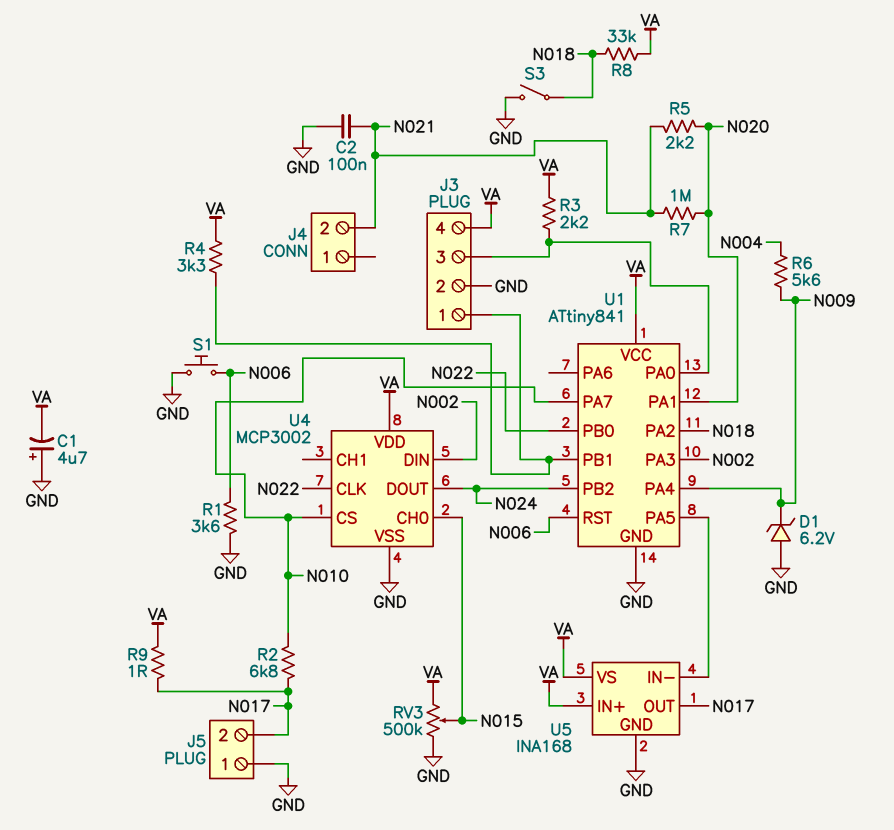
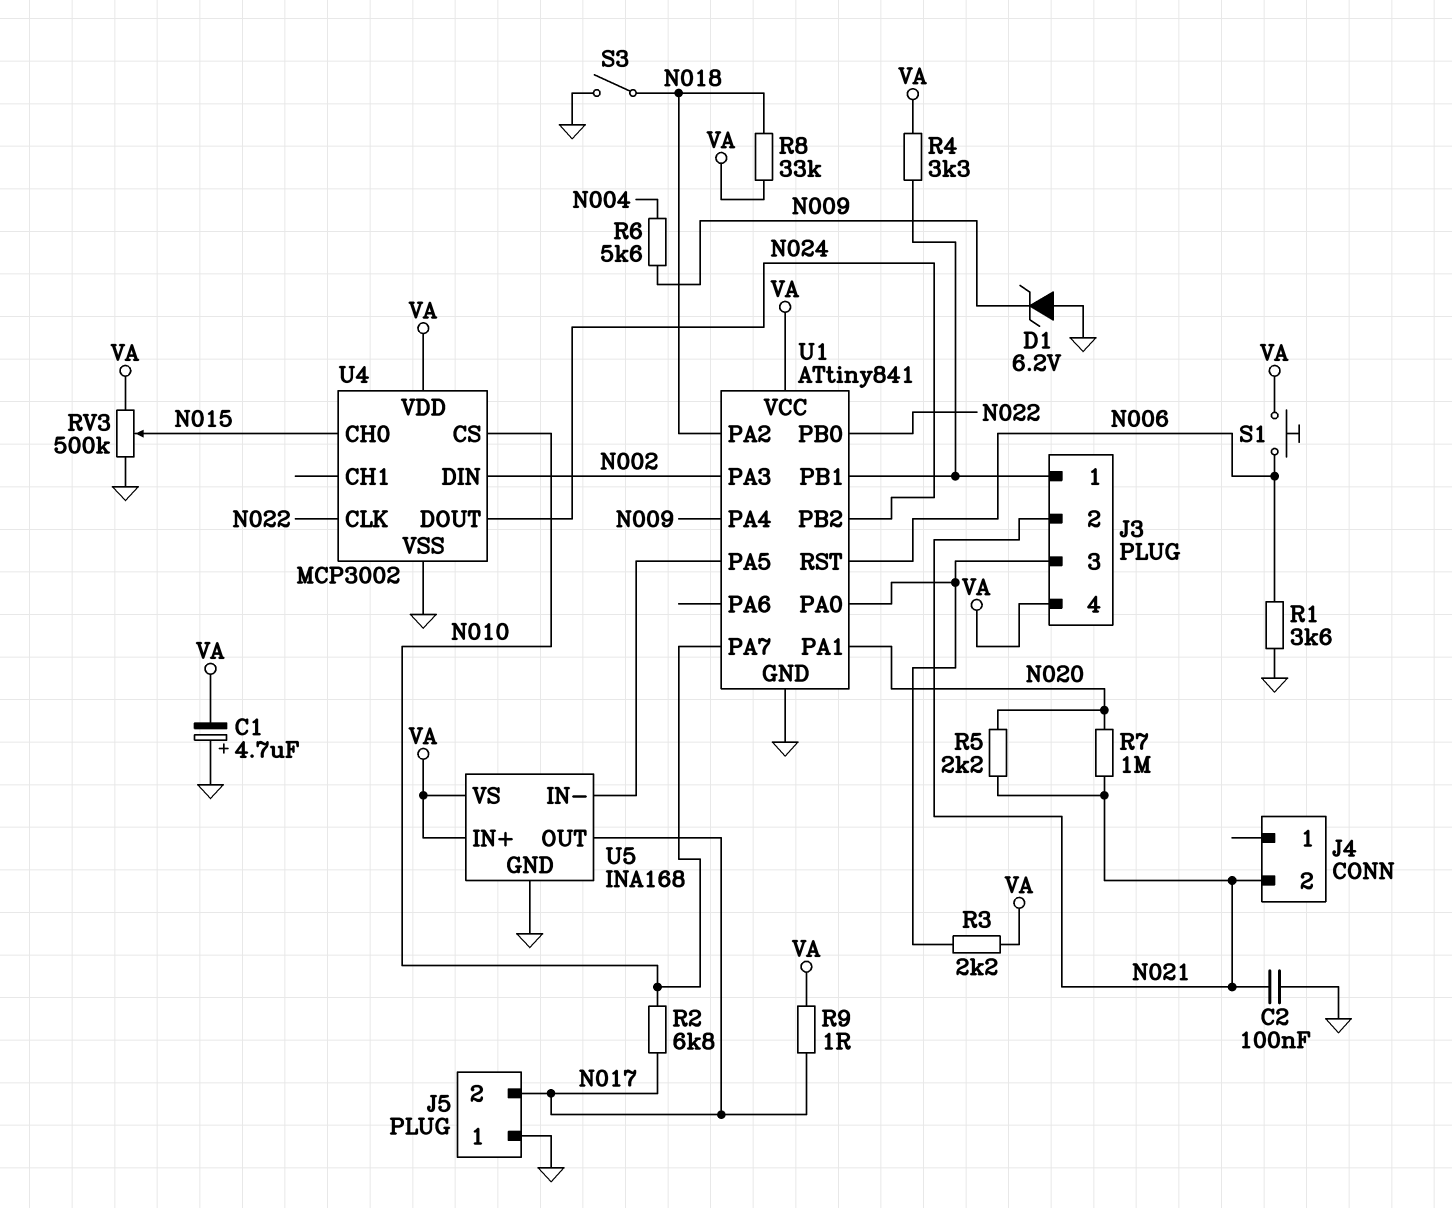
J3 pin 2: GND -> N021
S1: button (GND, N006) -> button (N006, VA)

